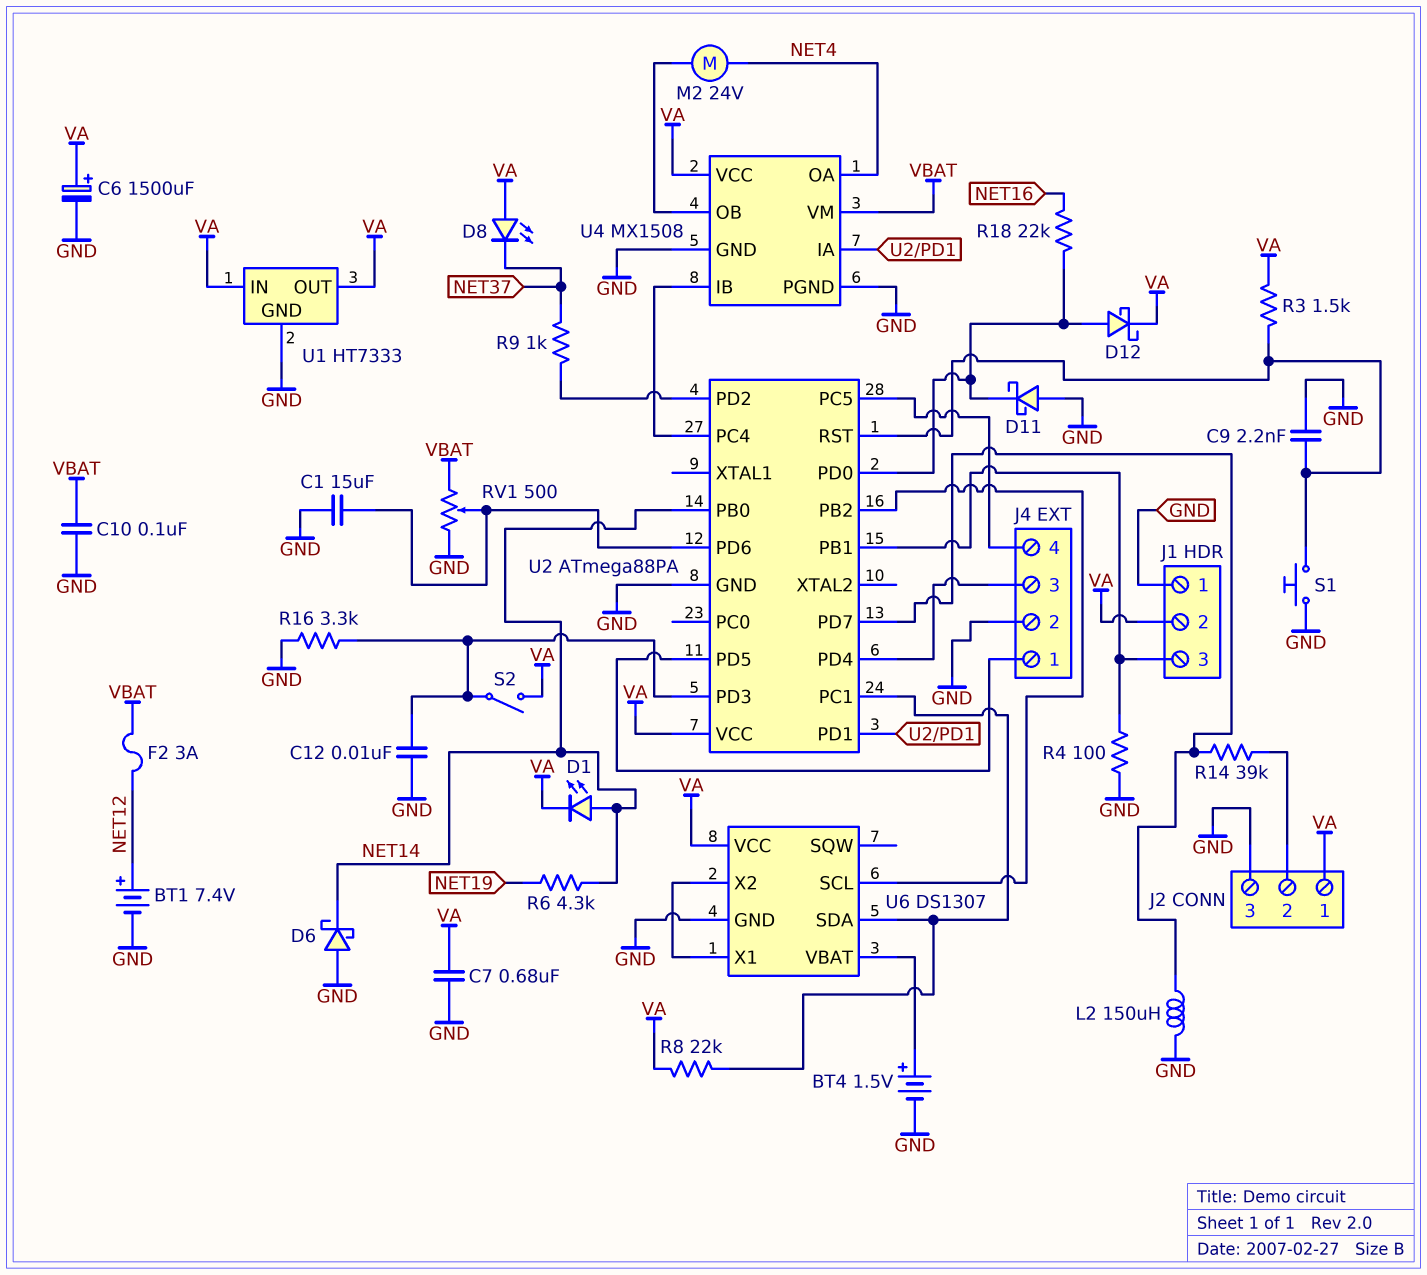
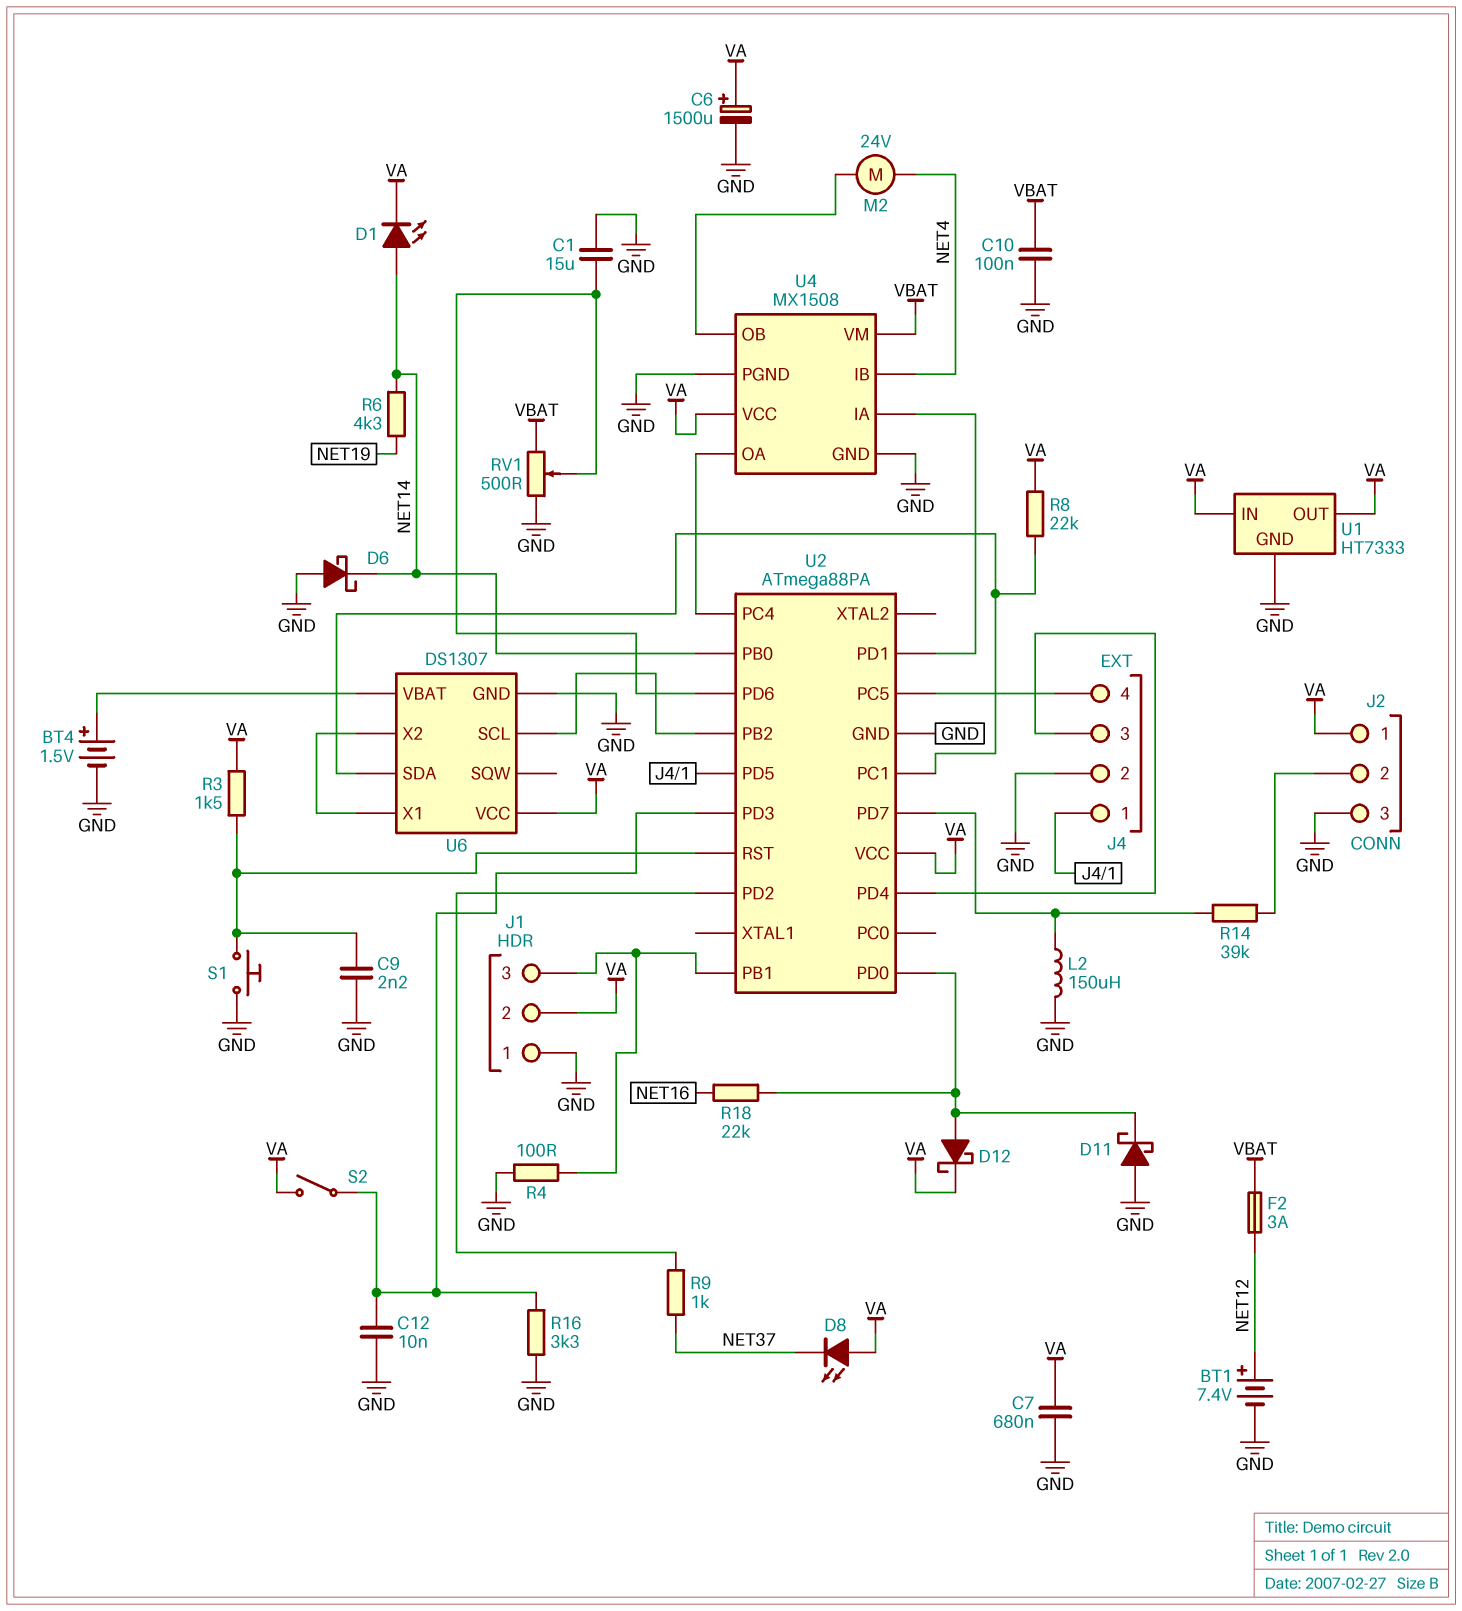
U4 pin IB: U2/PC4 -> NET4
U4 pin OA: NET4 -> U2/PC4

